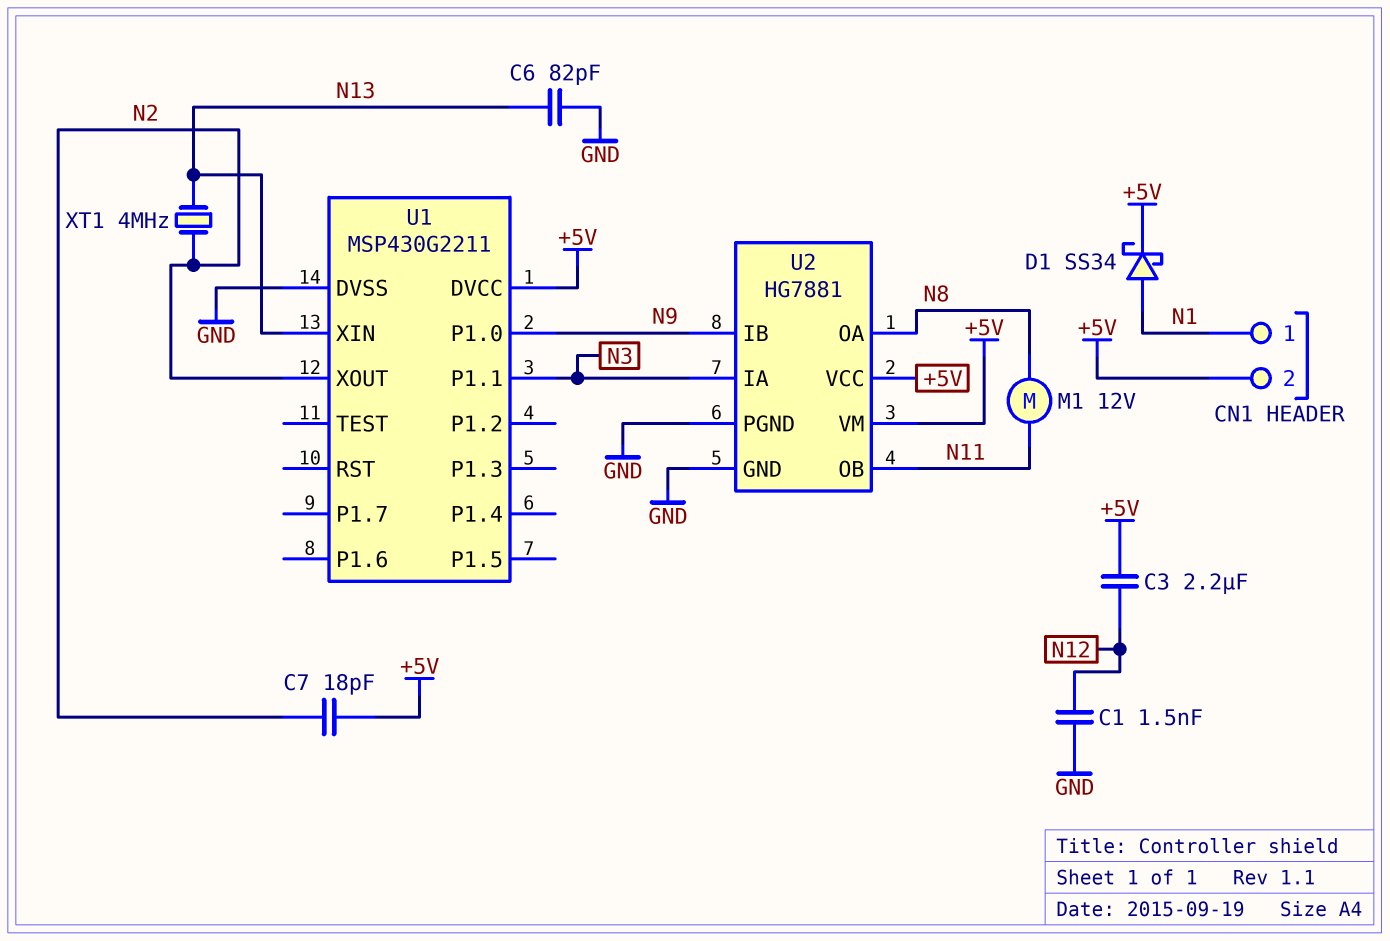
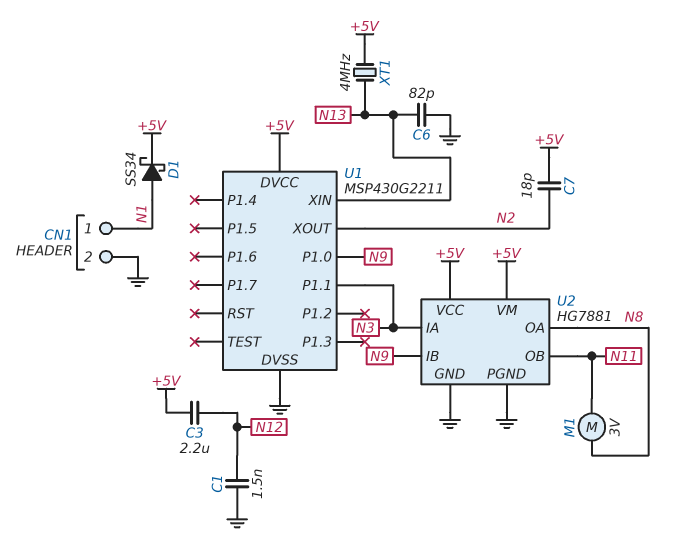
CN1 pin 2: +5V -> GND
M1: motor 12V (N8, N11) -> motor 3V (N8, N11)
XT1: 4MHz (N2, N13) -> 4MHz (+5V, N13)

